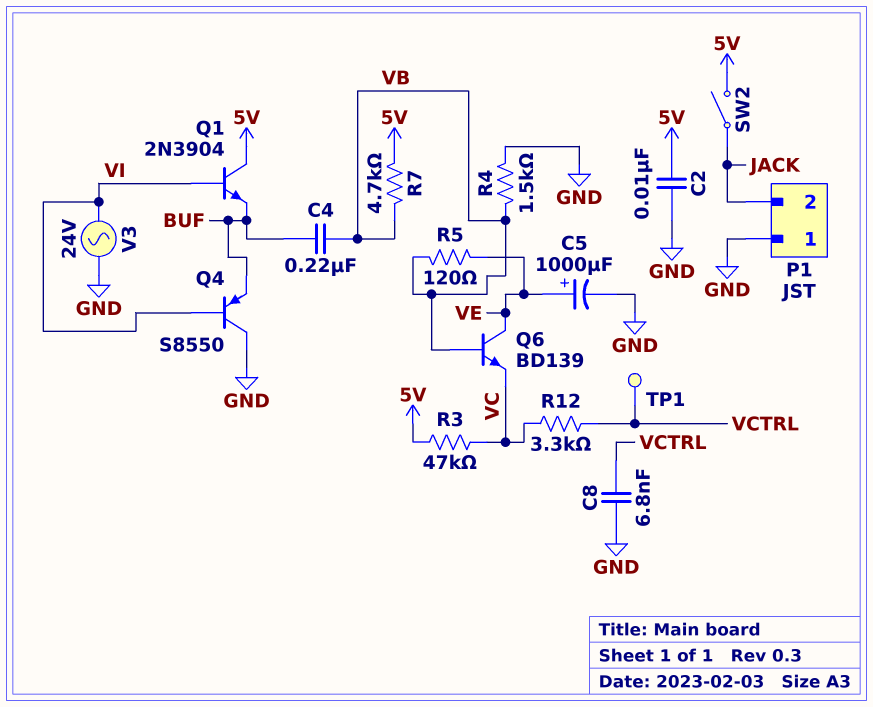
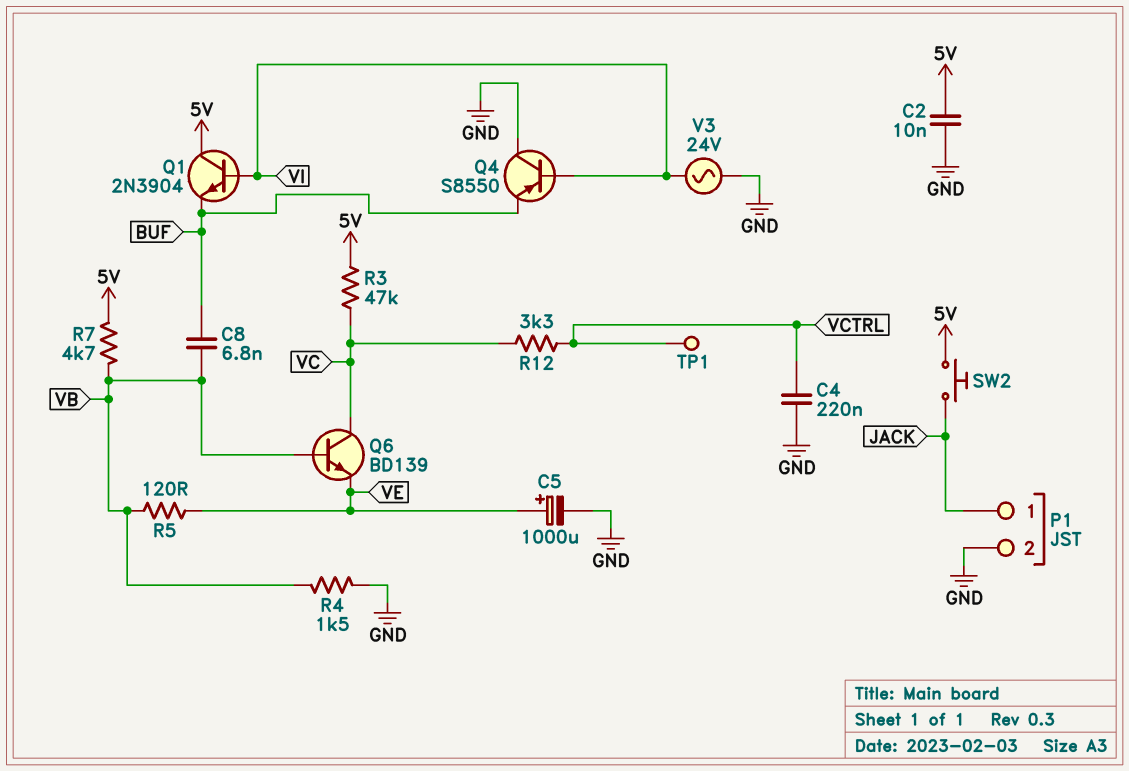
C4: 220nF (BUF, VB) -> 220nF (GND, VCTRL)
C8: 6.8nF (GND, VCTRL) -> 6.8nF (BUF, VB)
P1 pin 1: GND -> JACK
P1 pin 2: JACK -> GND
Q6: NPN BD139 (B VB, C VE, E VC) -> NPN BD139 (B VB, C VC, E VE)
SW2: switch (5V, JACK) -> button (5V, JACK)

